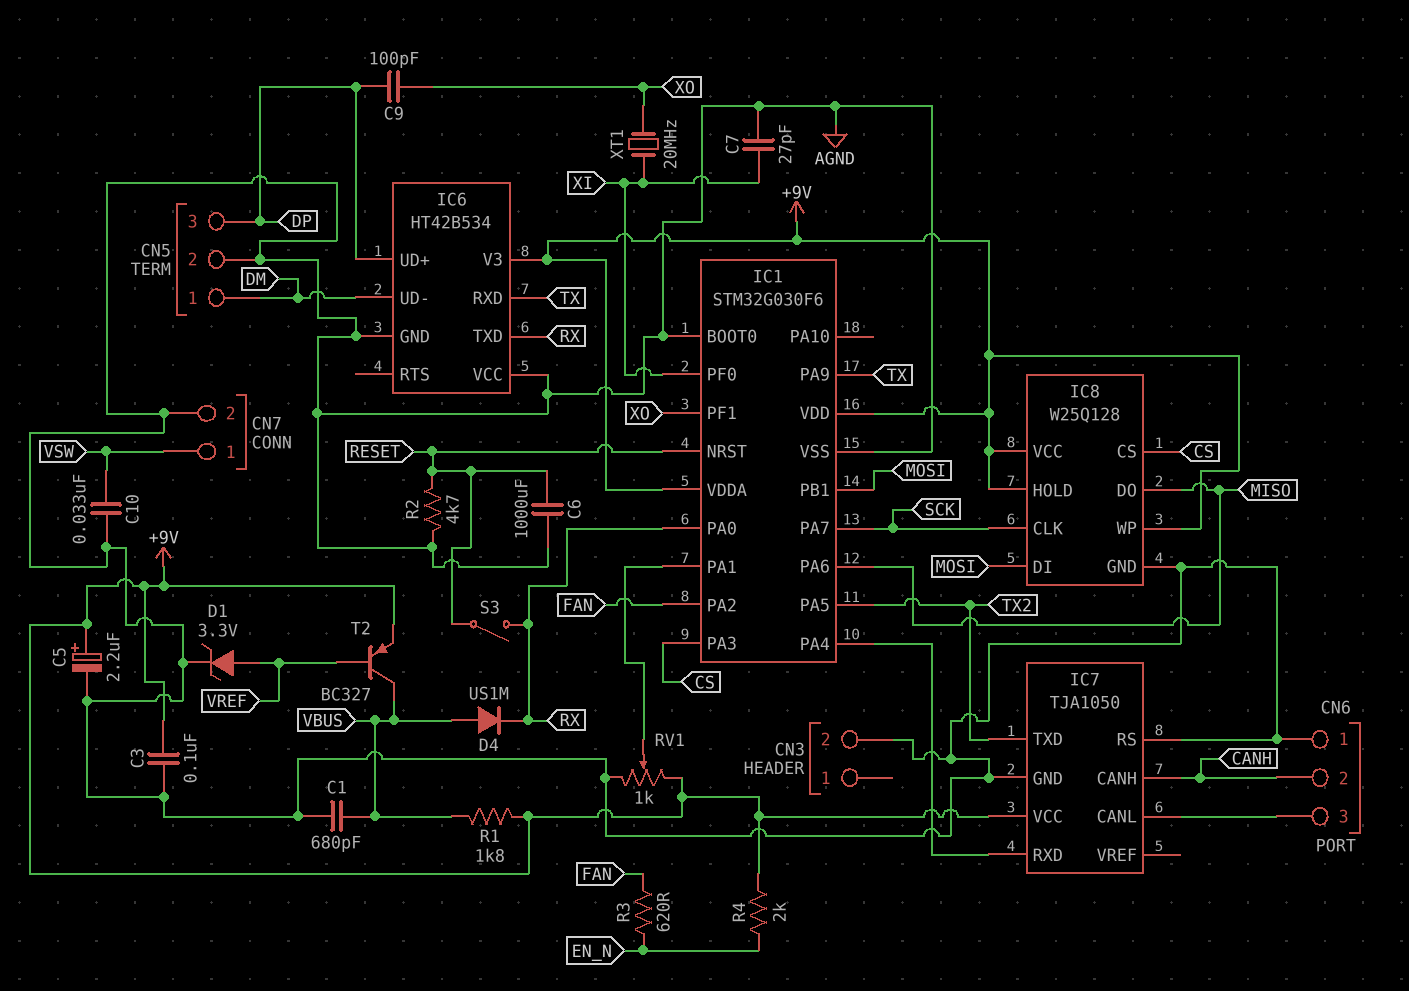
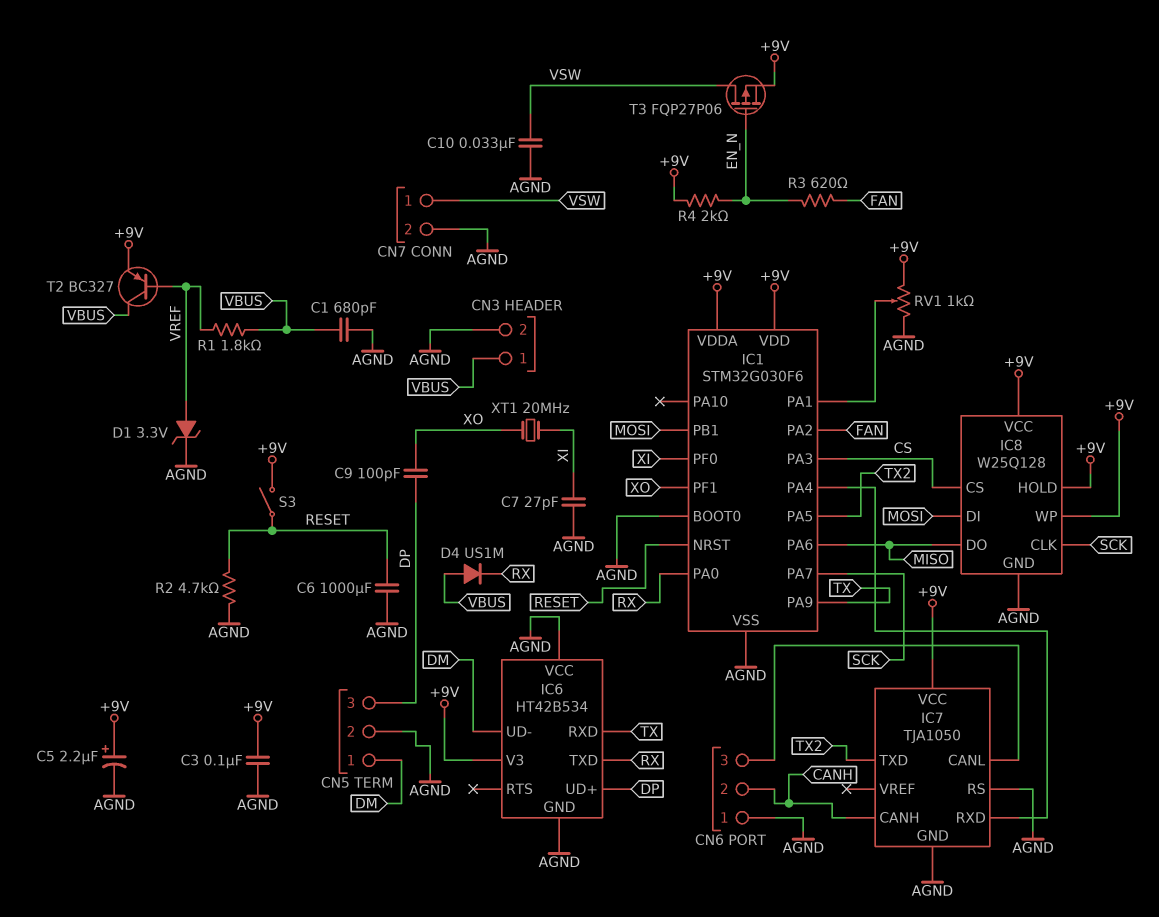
CN3 pin 1: none -> VBUS
R1: 1.8k (+9V, VBUS) -> 1.8k (VBUS, VREF)
S3: switch (RESET, RX) -> switch (+9V, RESET)
T3: none -> PMOS FQP27P06 (G EN_N, D VSW, S +9V)

